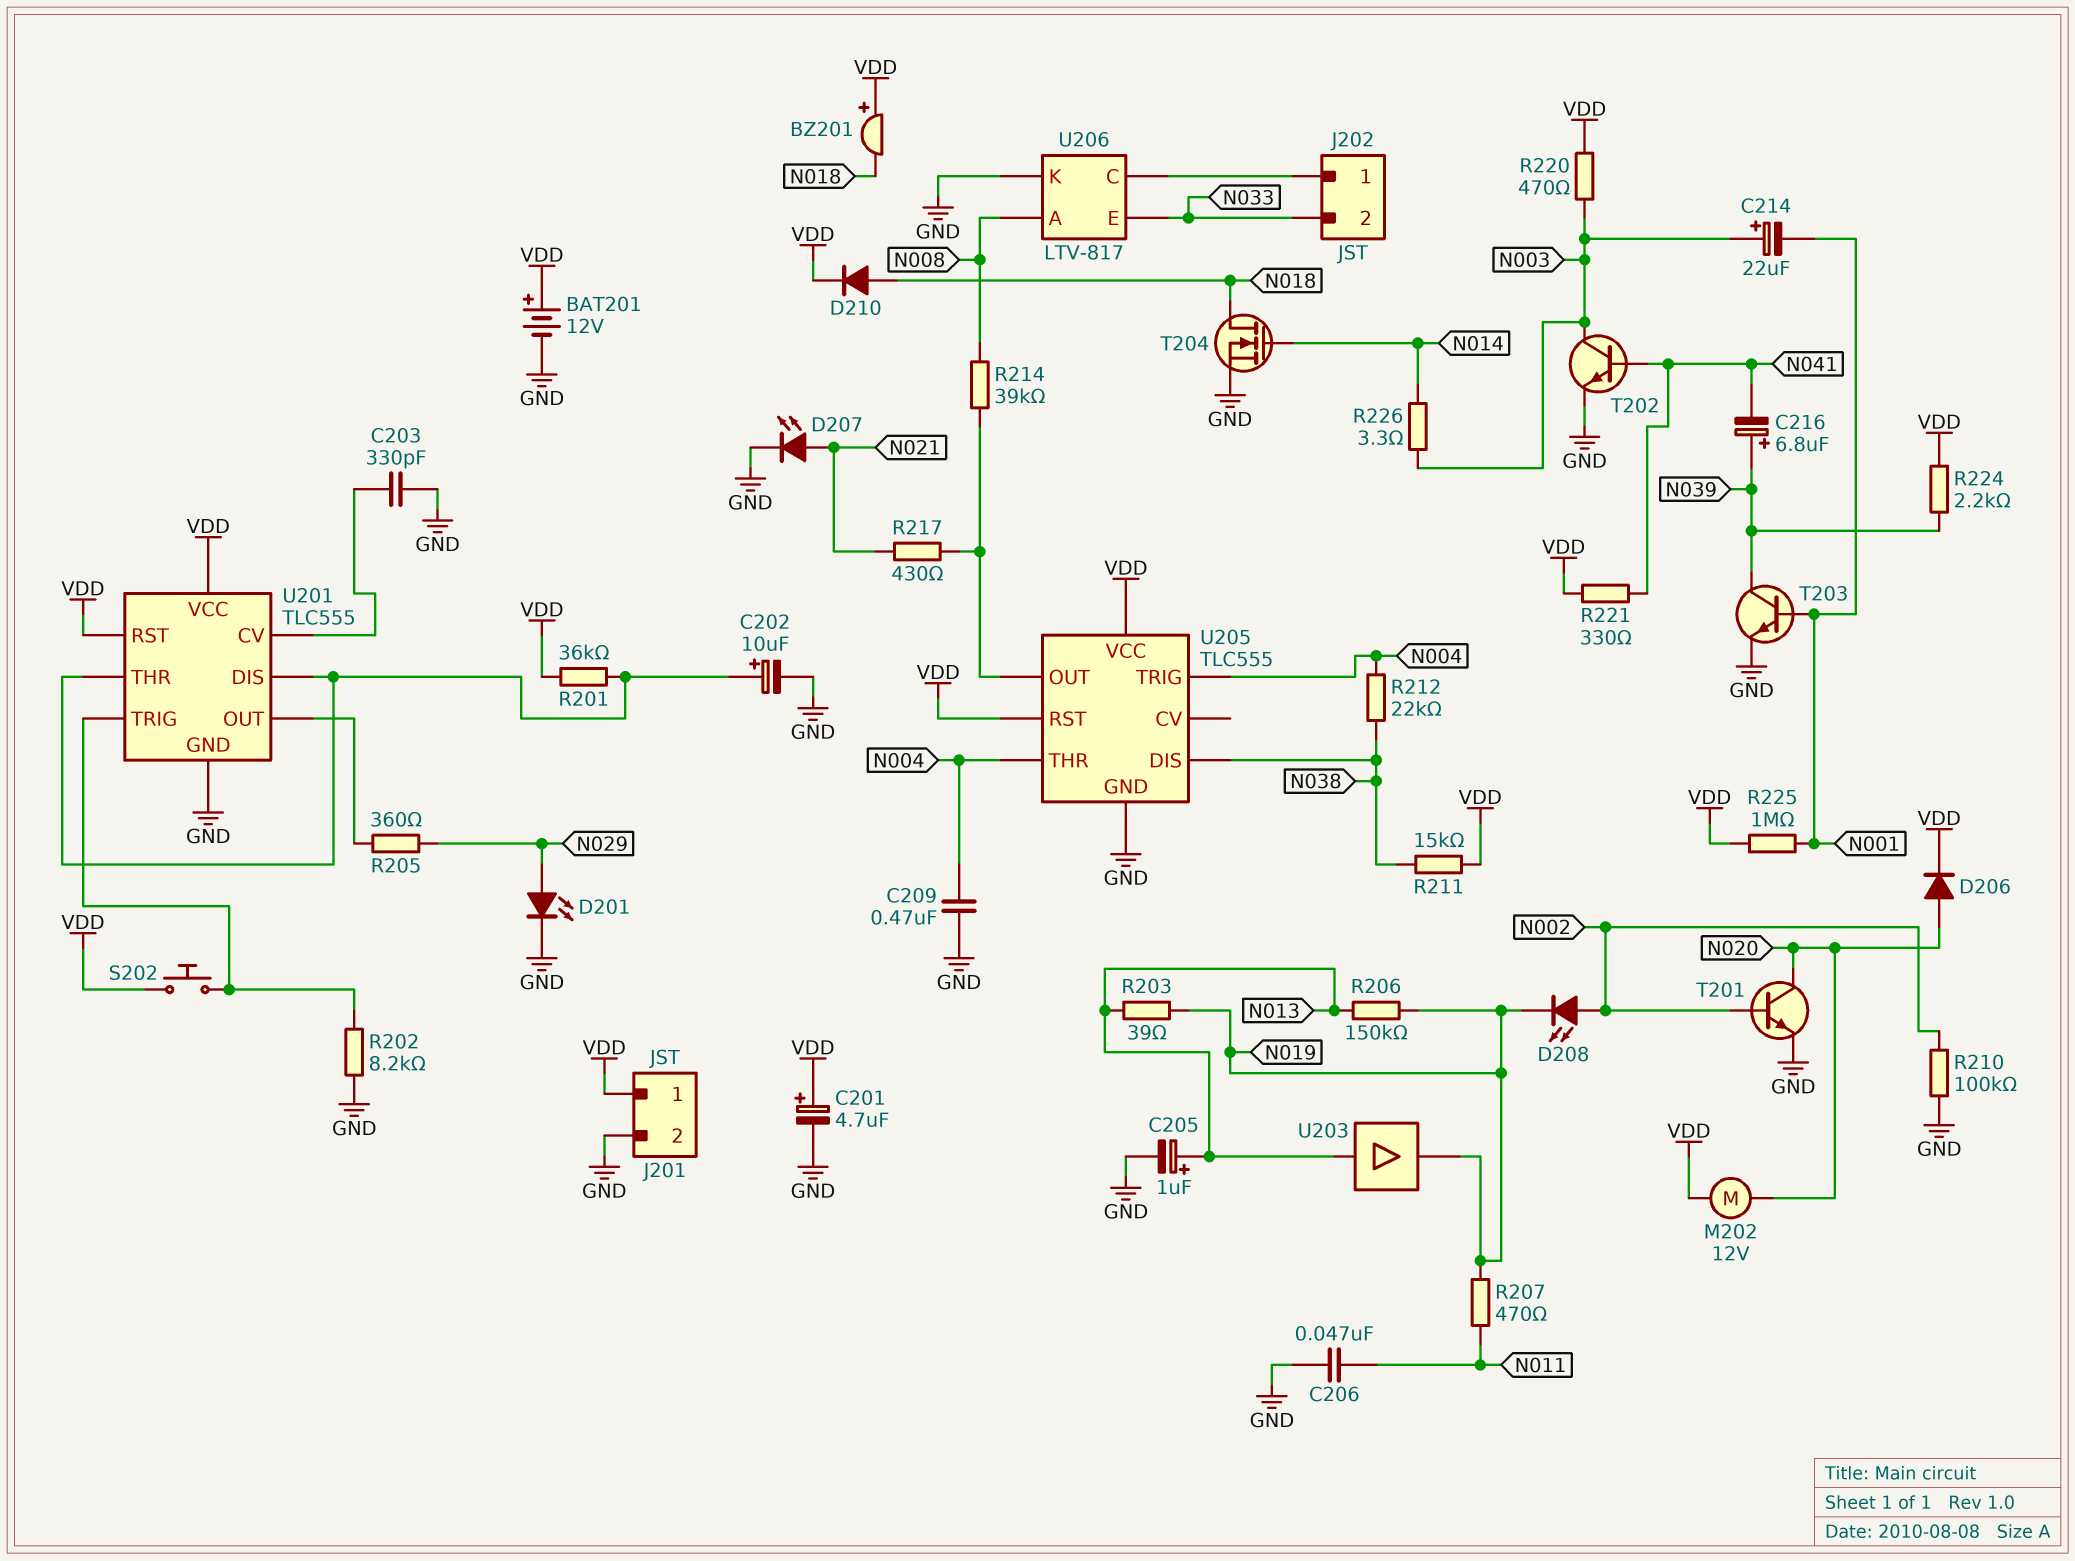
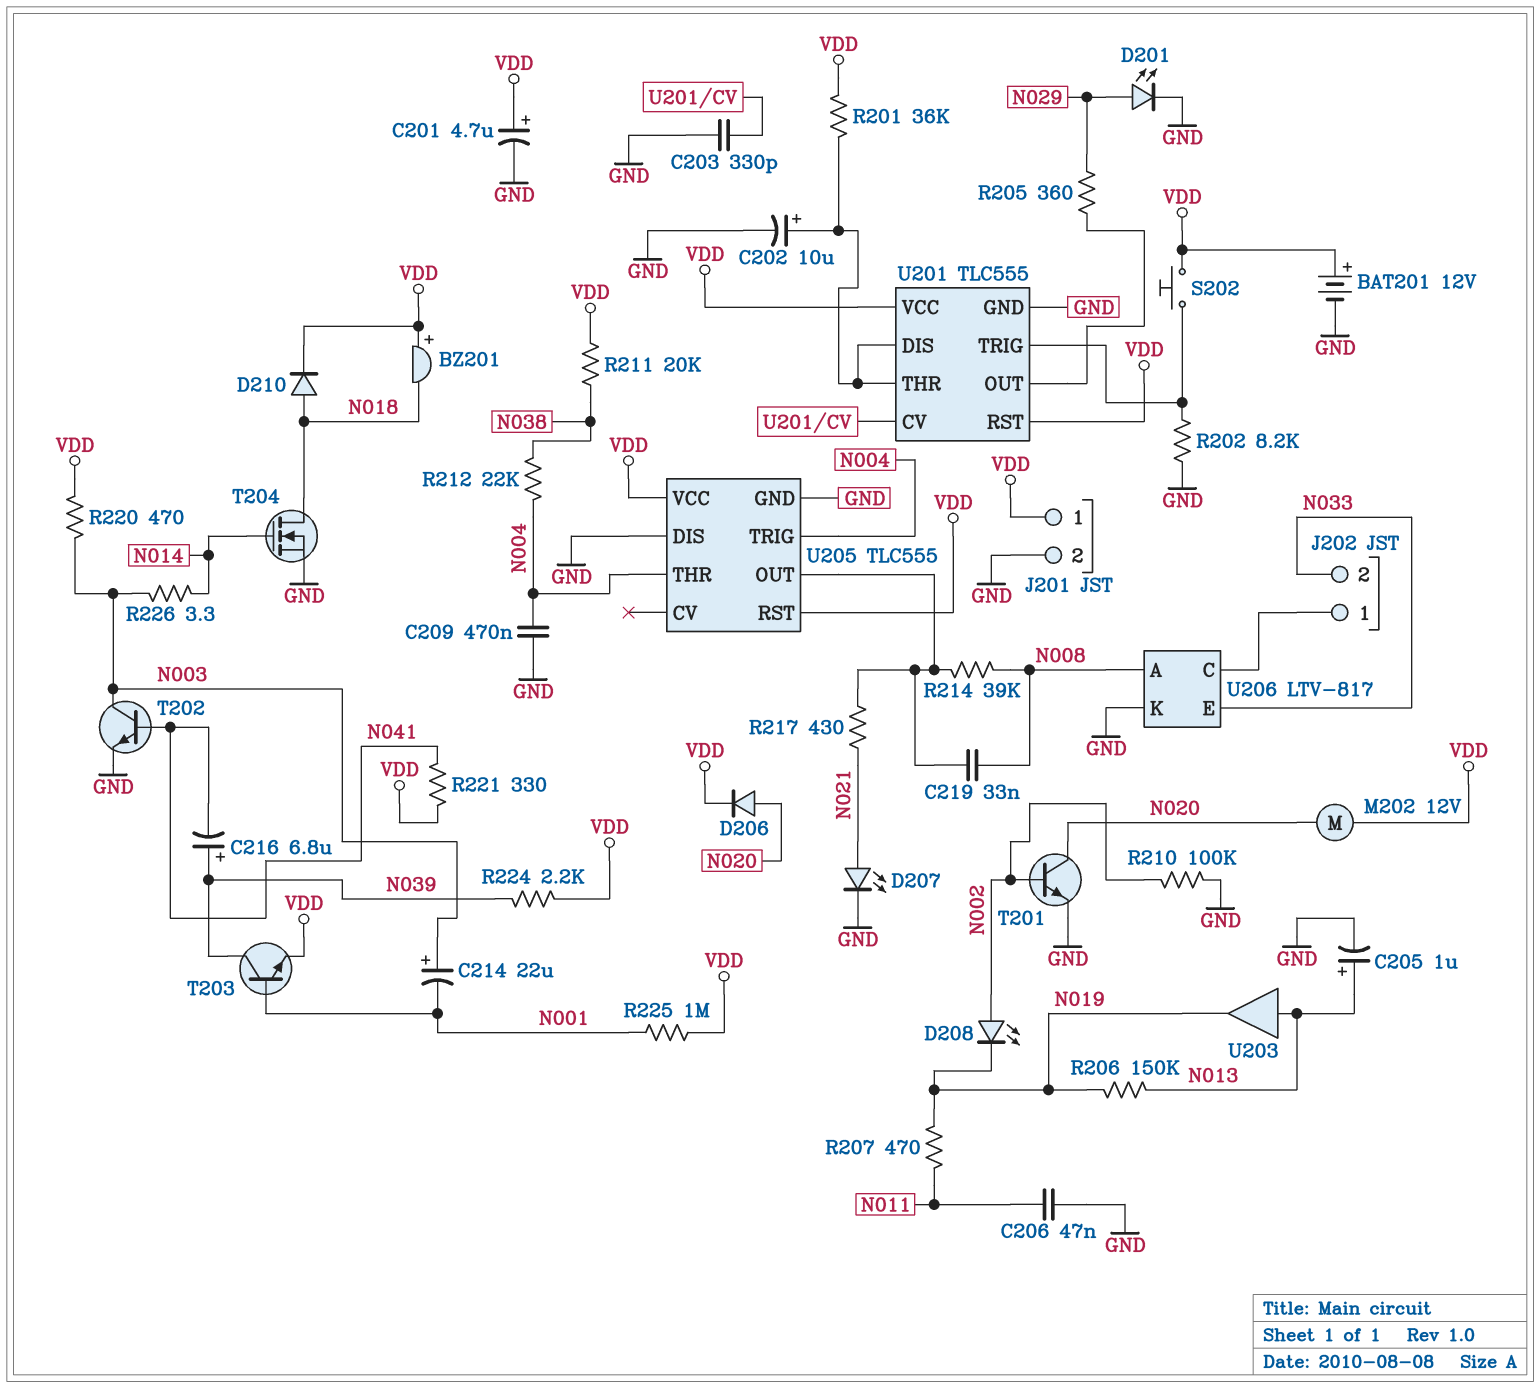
C219: none -> 33nF (N008, U205/OUT)
R203: 39 (N013, N019) -> none
R211: 15k (N038, VDD) -> 20k (N038, VDD)
T203: NPN (B N001, C N039, E GND) -> NPN (B N001, C N039, E VDD)
U205 pin DIS: N038 -> GND

